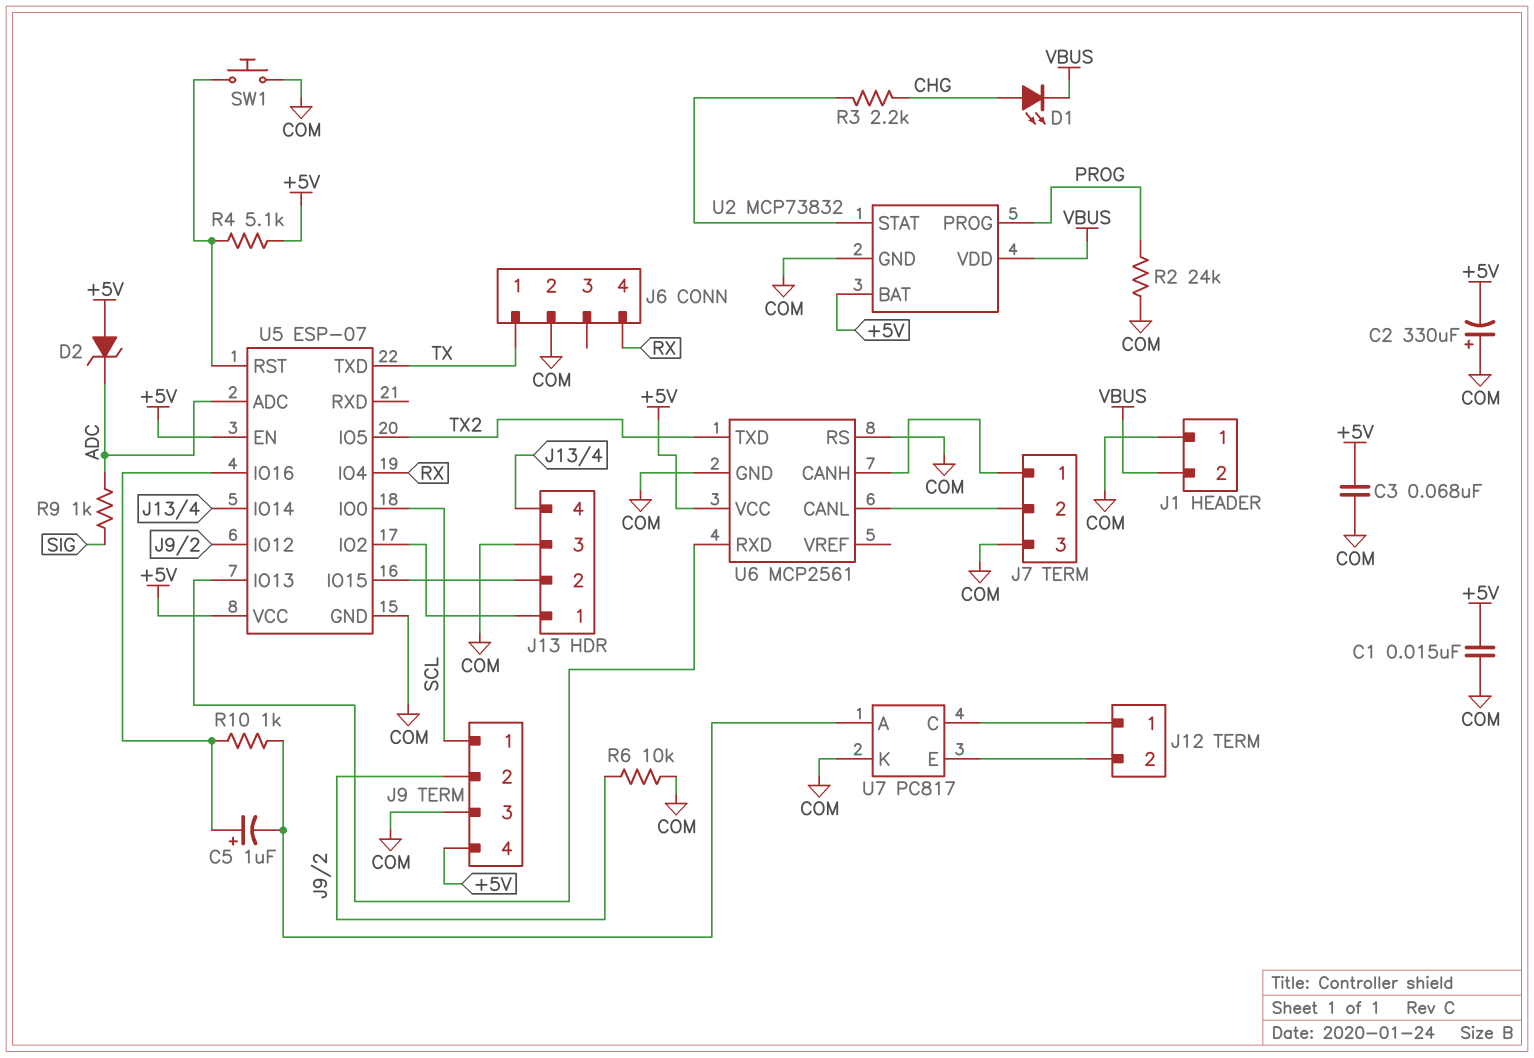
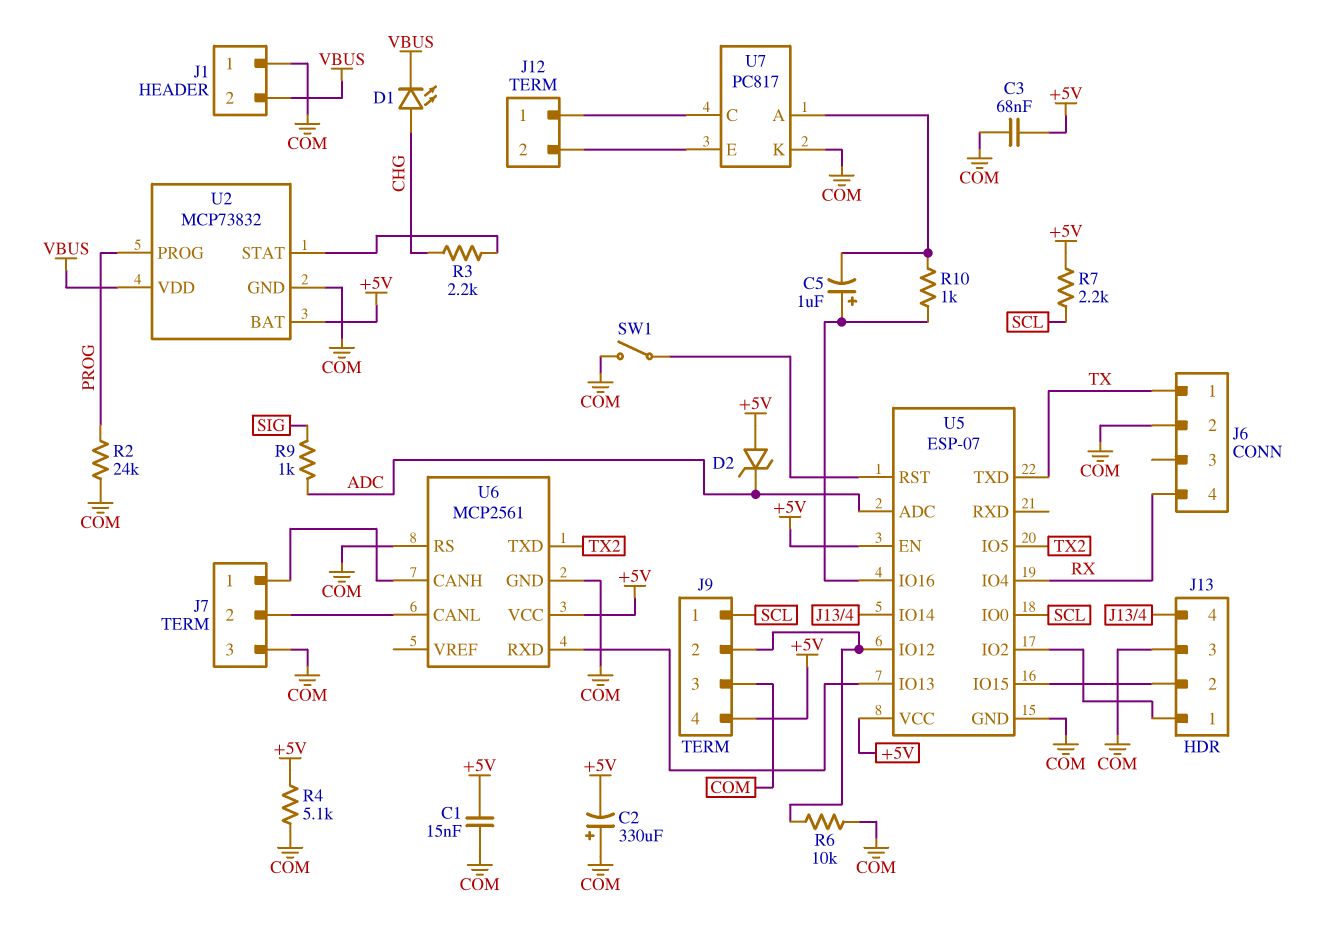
R4: 5.1k (+5V, U5/RST) -> 5.1k (+5V, COM)
R7: none -> 2.2k (+5V, SCL)
SW1: button (COM, U5/RST) -> switch (COM, U5/RST)

